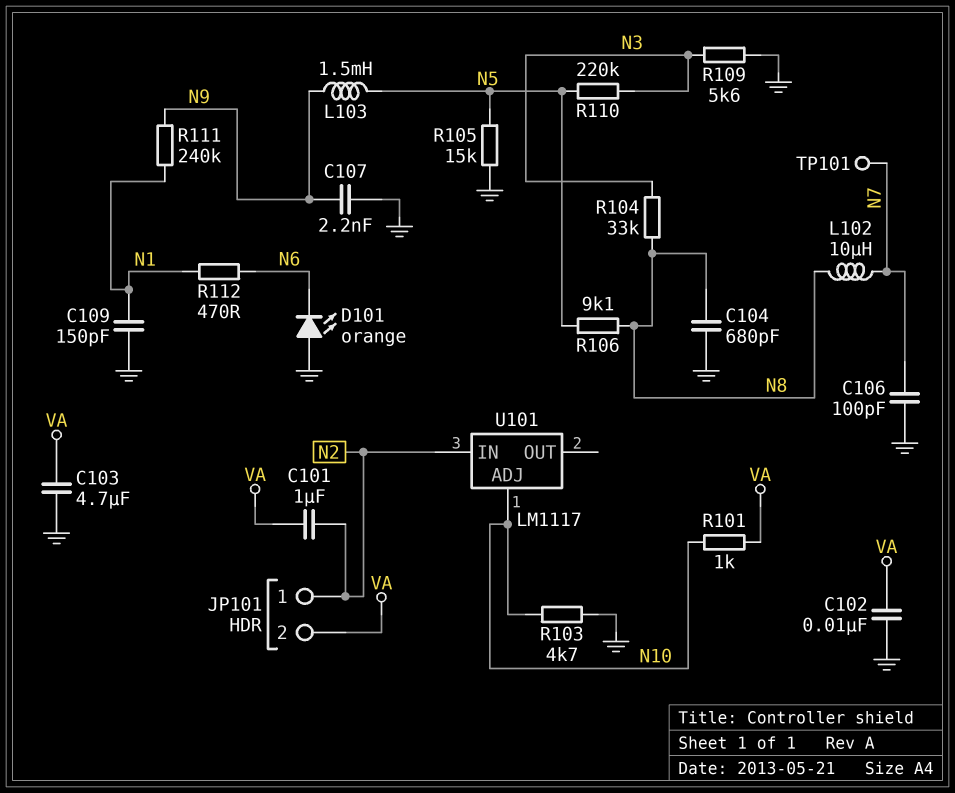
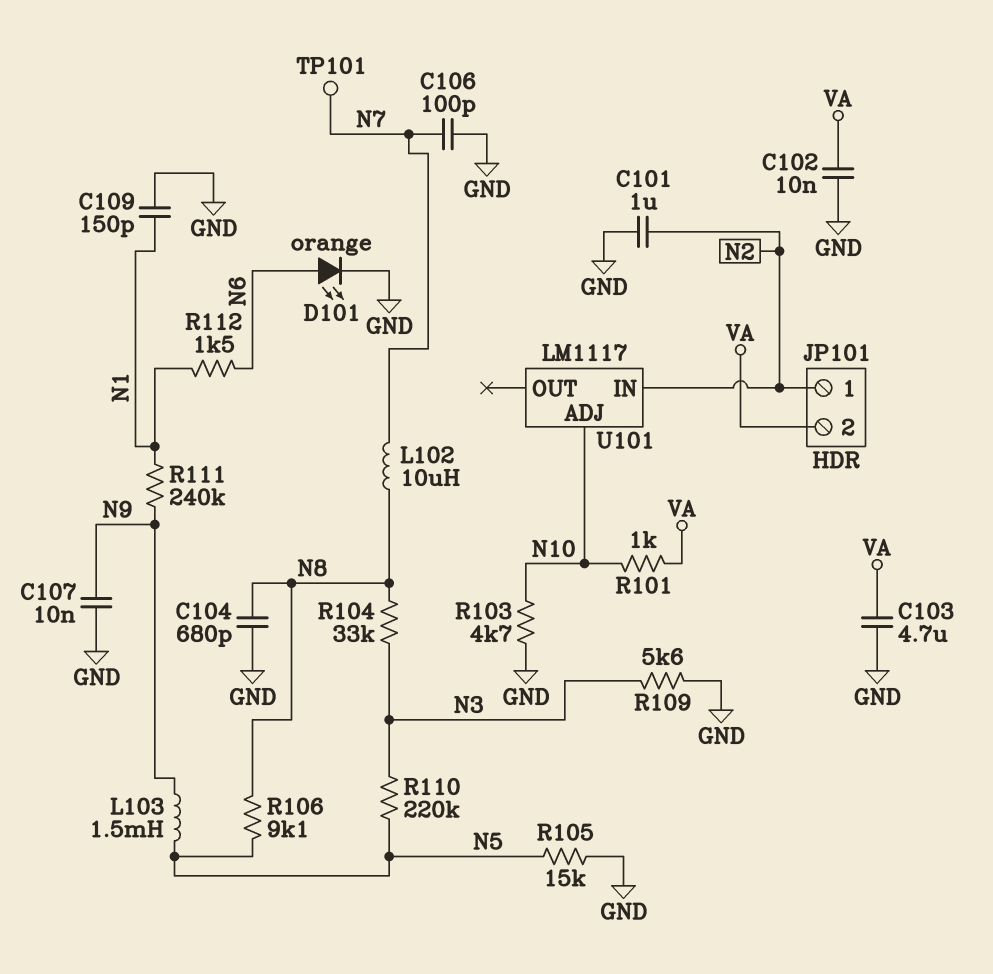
C101: 1uF (N2, VA) -> 1uF (GND, N2)
C107: 2.2nF (GND, N9) -> 10nF (GND, N9)
D101: LED orange (A GND, K N6) -> LED orange (A N6, K GND)
R112: 470 (N1, N6) -> 1.5k (N1, N6)

